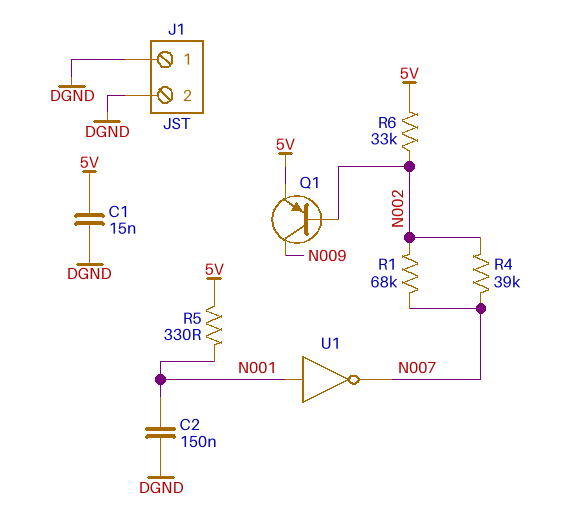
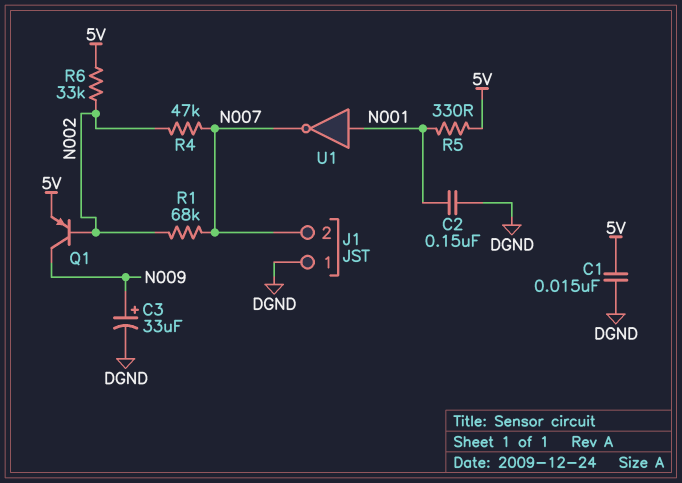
C3: none -> 33uF (plus N009, minus DGND)
J1 pin 2: DGND -> N007
R4: 39k (N002, N007) -> 47k (N002, N007)

